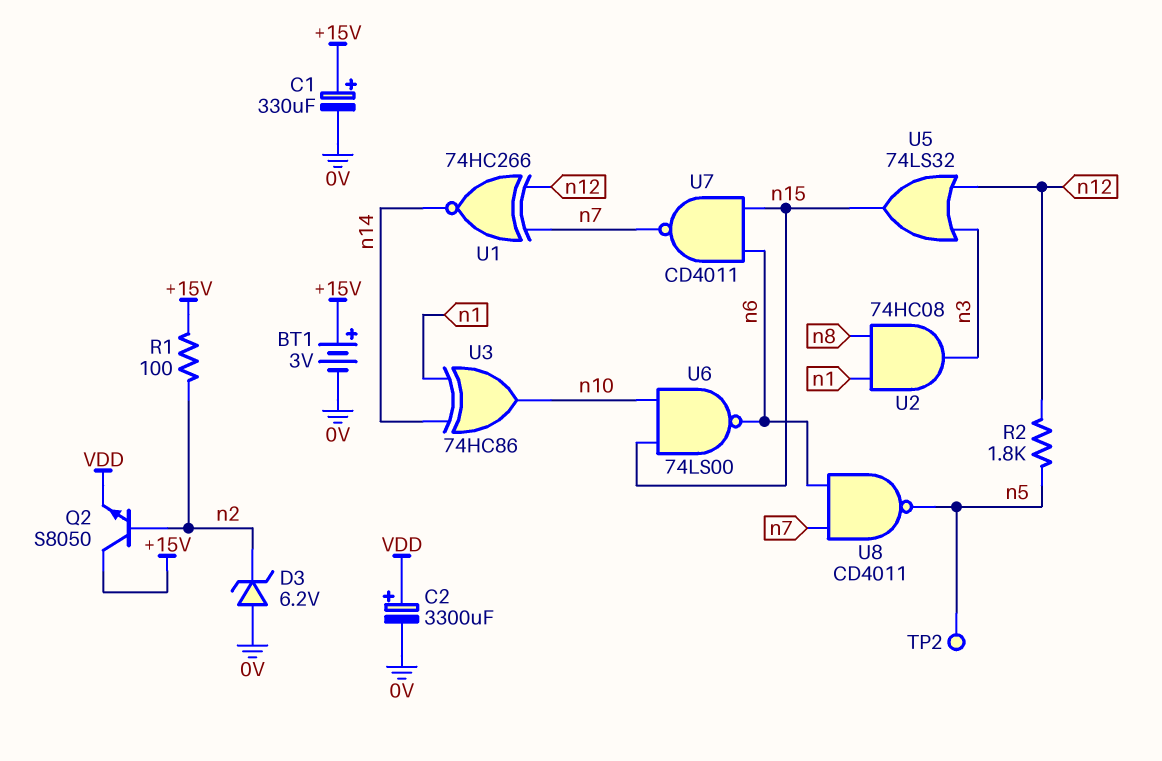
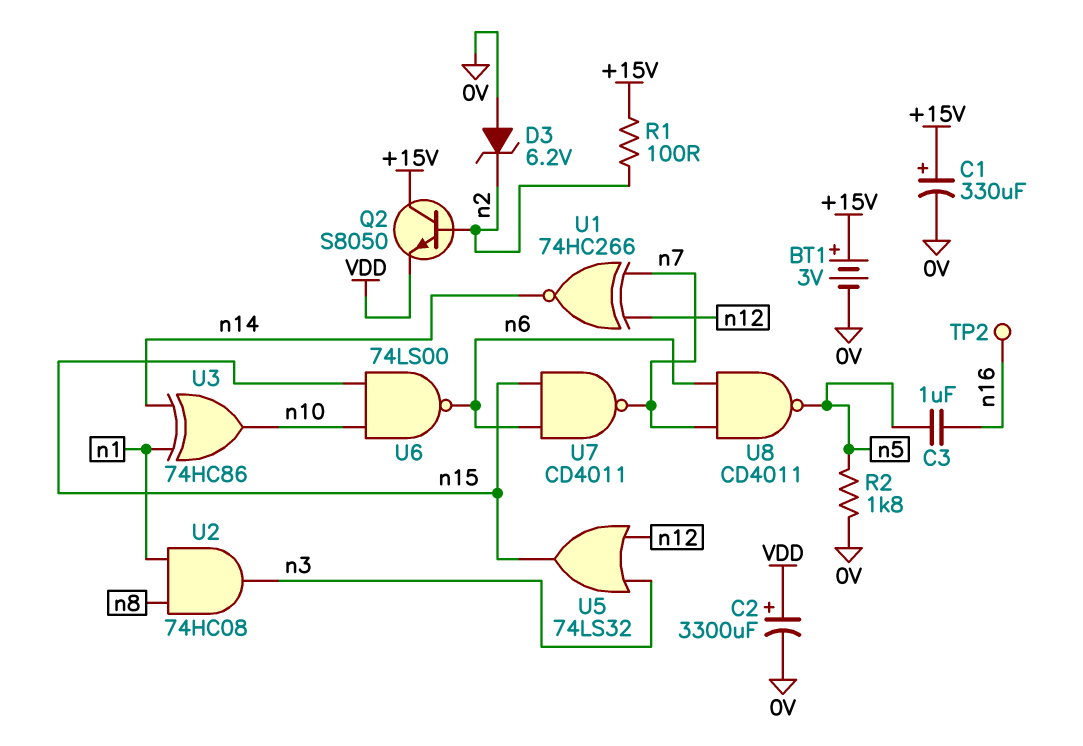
C3: none -> 1uF (n5, n16)
R2: 1.8k (n5, n12) -> 1.8k (0V, n5)
TP2: test point (n5) -> test point (n16)

